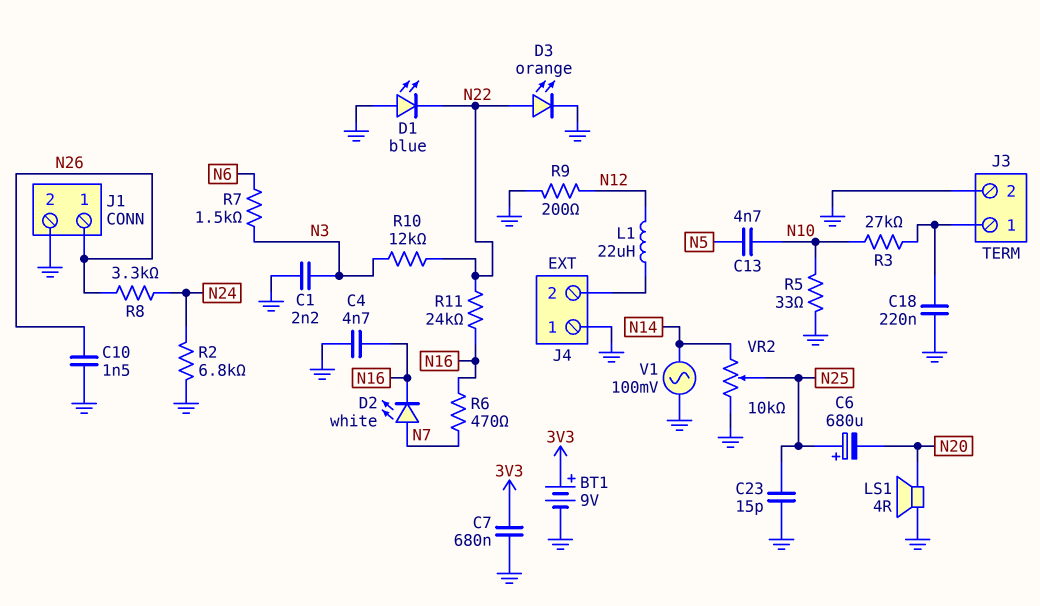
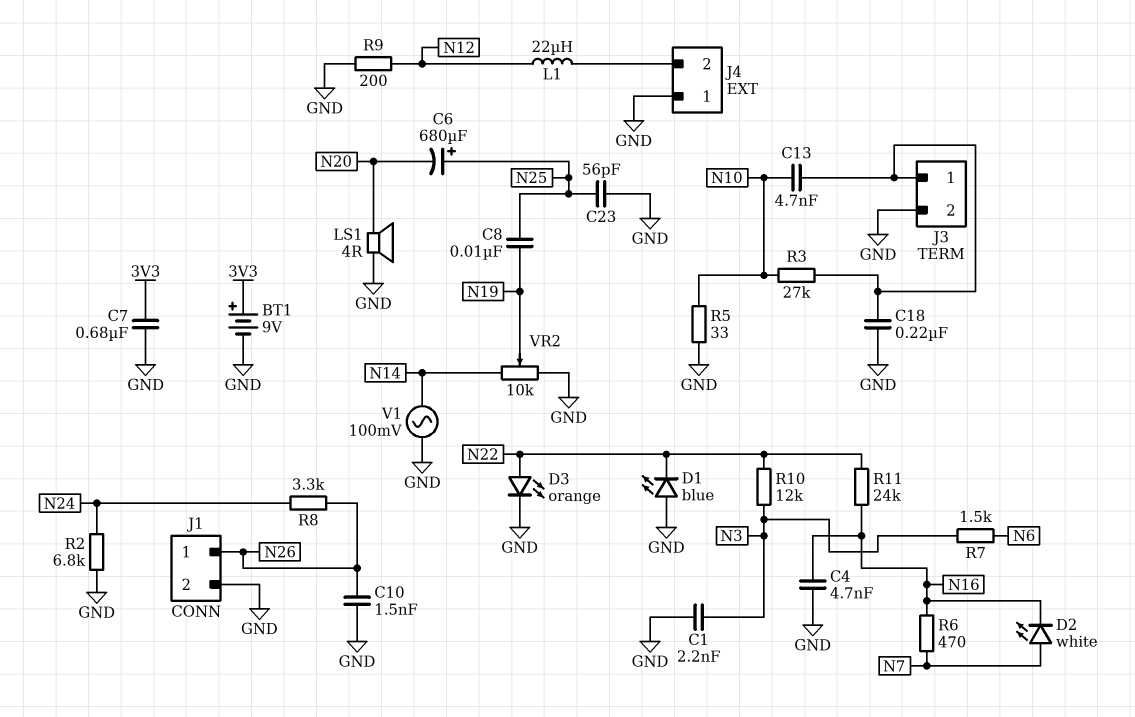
C8: none -> 10nF (N19, N25)
C13: 4.7nF (N5, N10) -> 4.7nF (J3/1, N10)
C23: 15pF (GND, N25) -> 56pF (GND, N25)
VR2: 10k (GND, N14, wiper N25) -> 10k (GND, N14, wiper N19)

